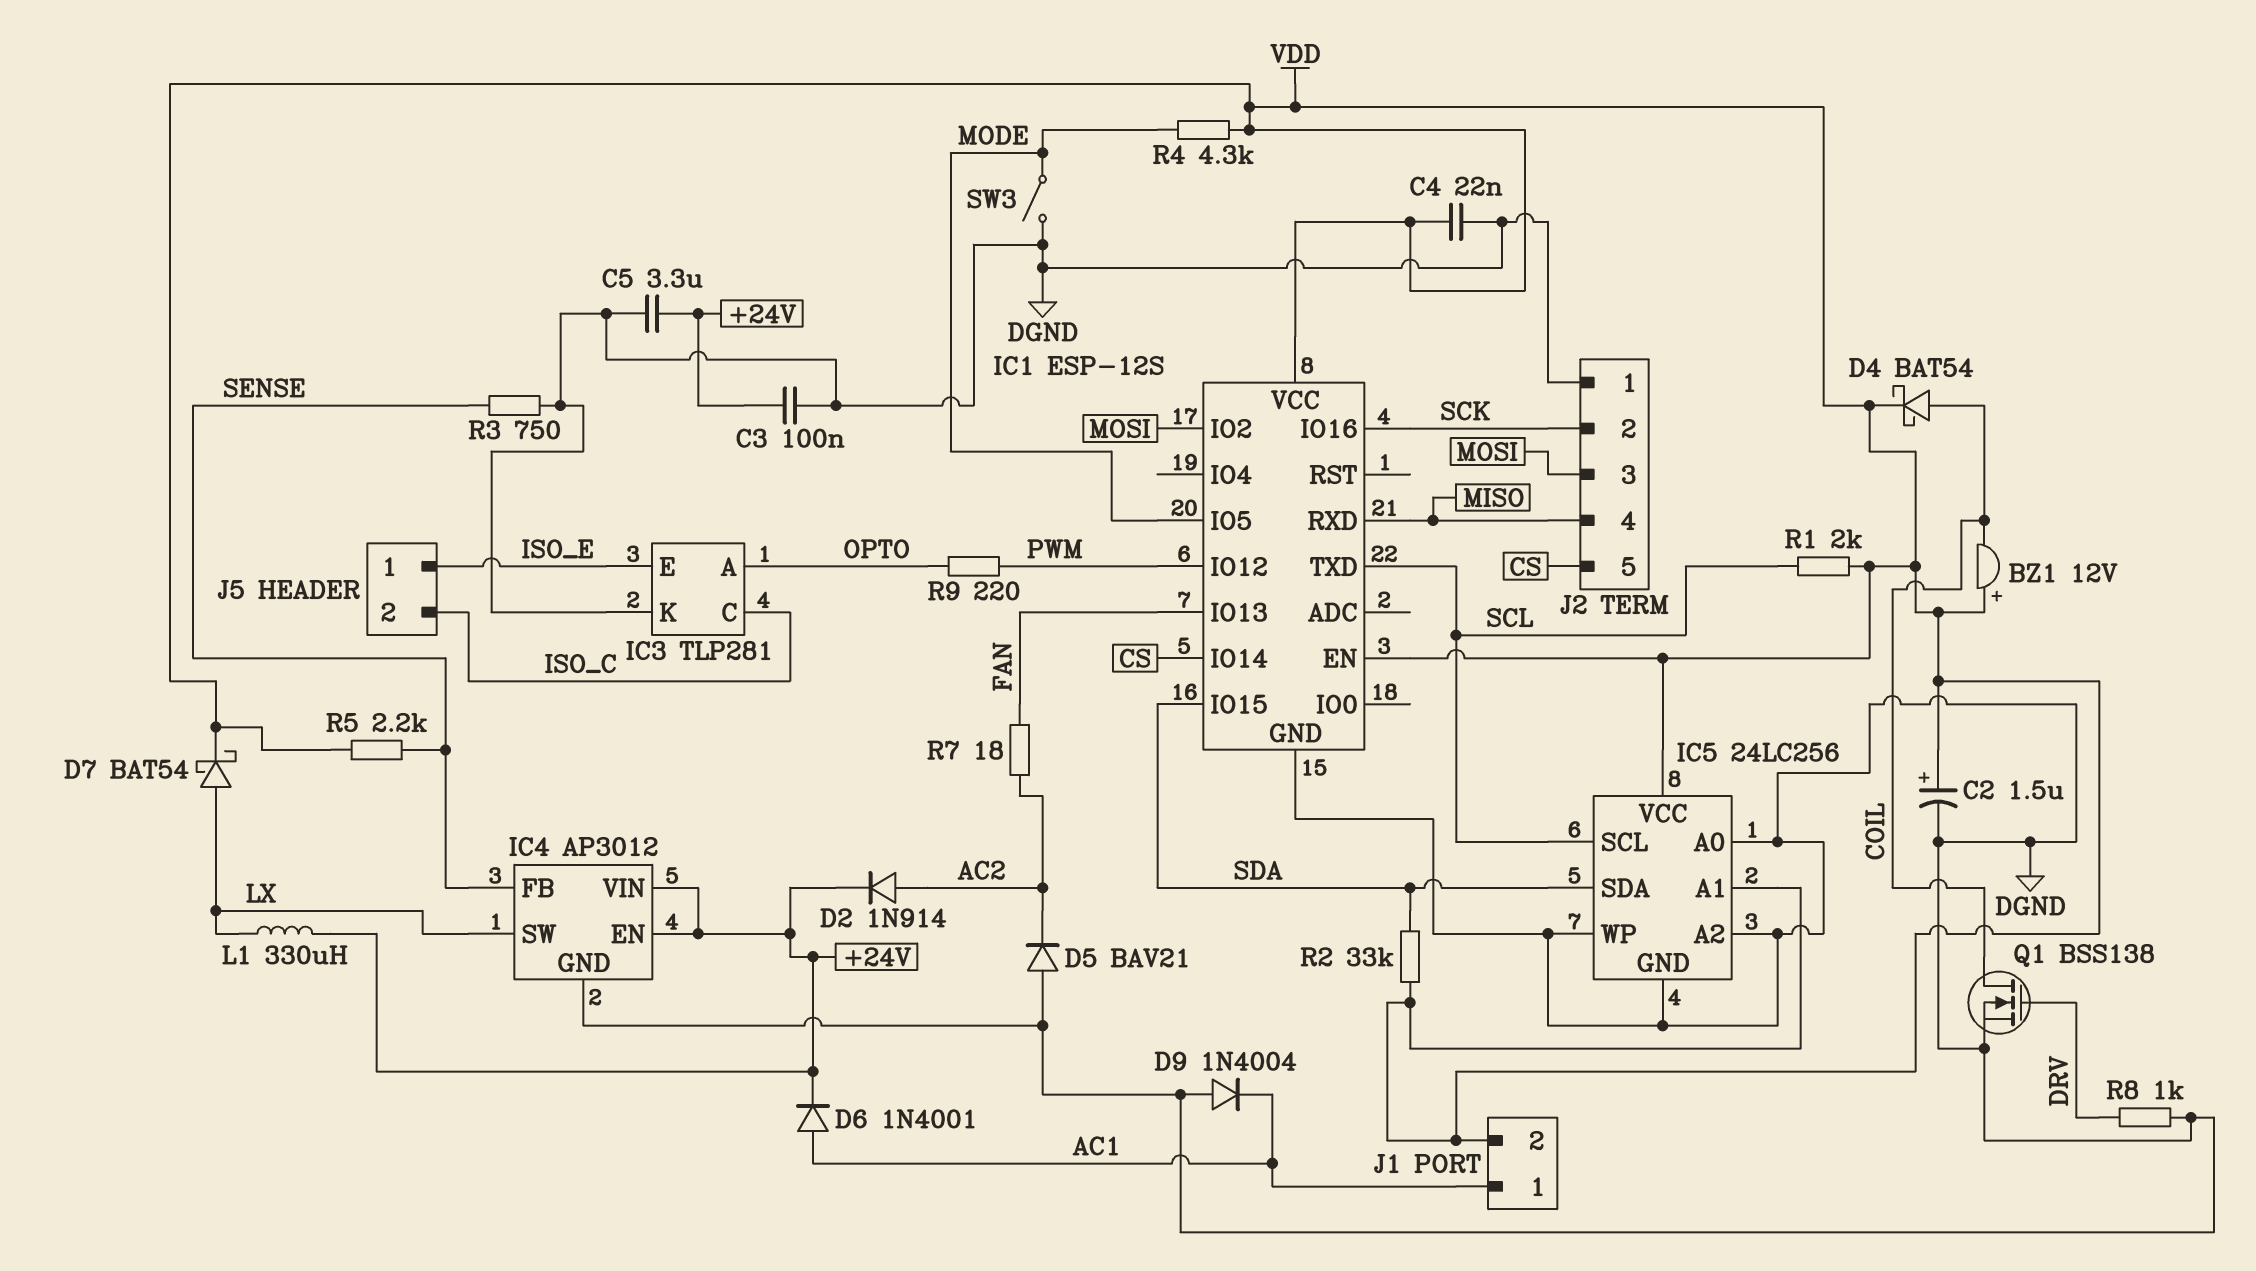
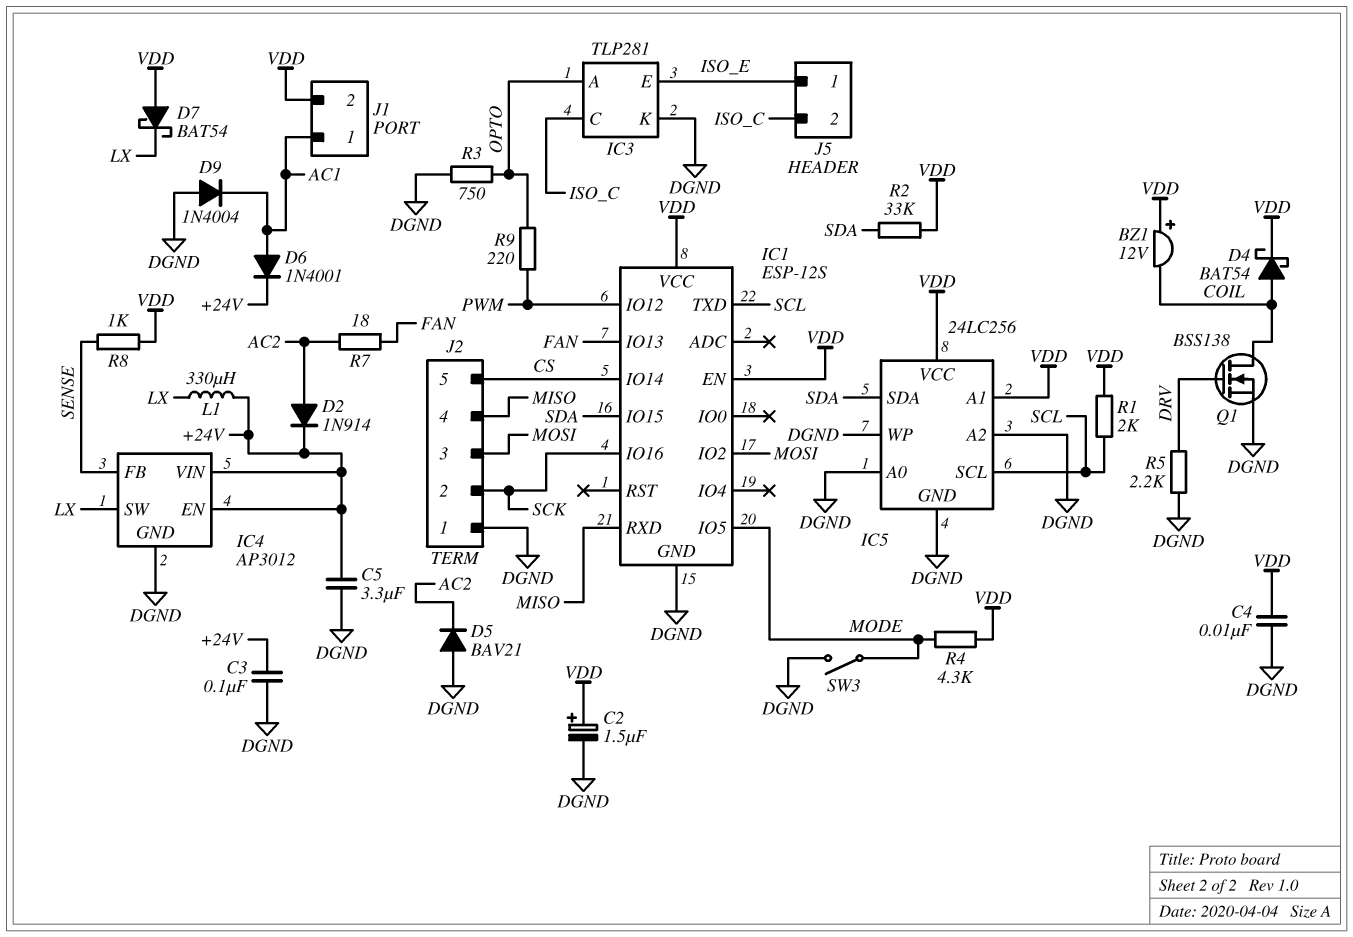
C4: 22nF (DGND, VDD) -> 10nF (DGND, VDD)
D7: schottky BAT54 (A LX, K VDD) -> schottky BAT54 (A VDD, K LX)
R3: 750 (DGND, SENSE) -> 750 (DGND, OPTO)
R5: 2.2k (SENSE, VDD) -> 2.2k (DGND, DRV)
R8: 1k (DGND, DRV) -> 1k (SENSE, VDD)

